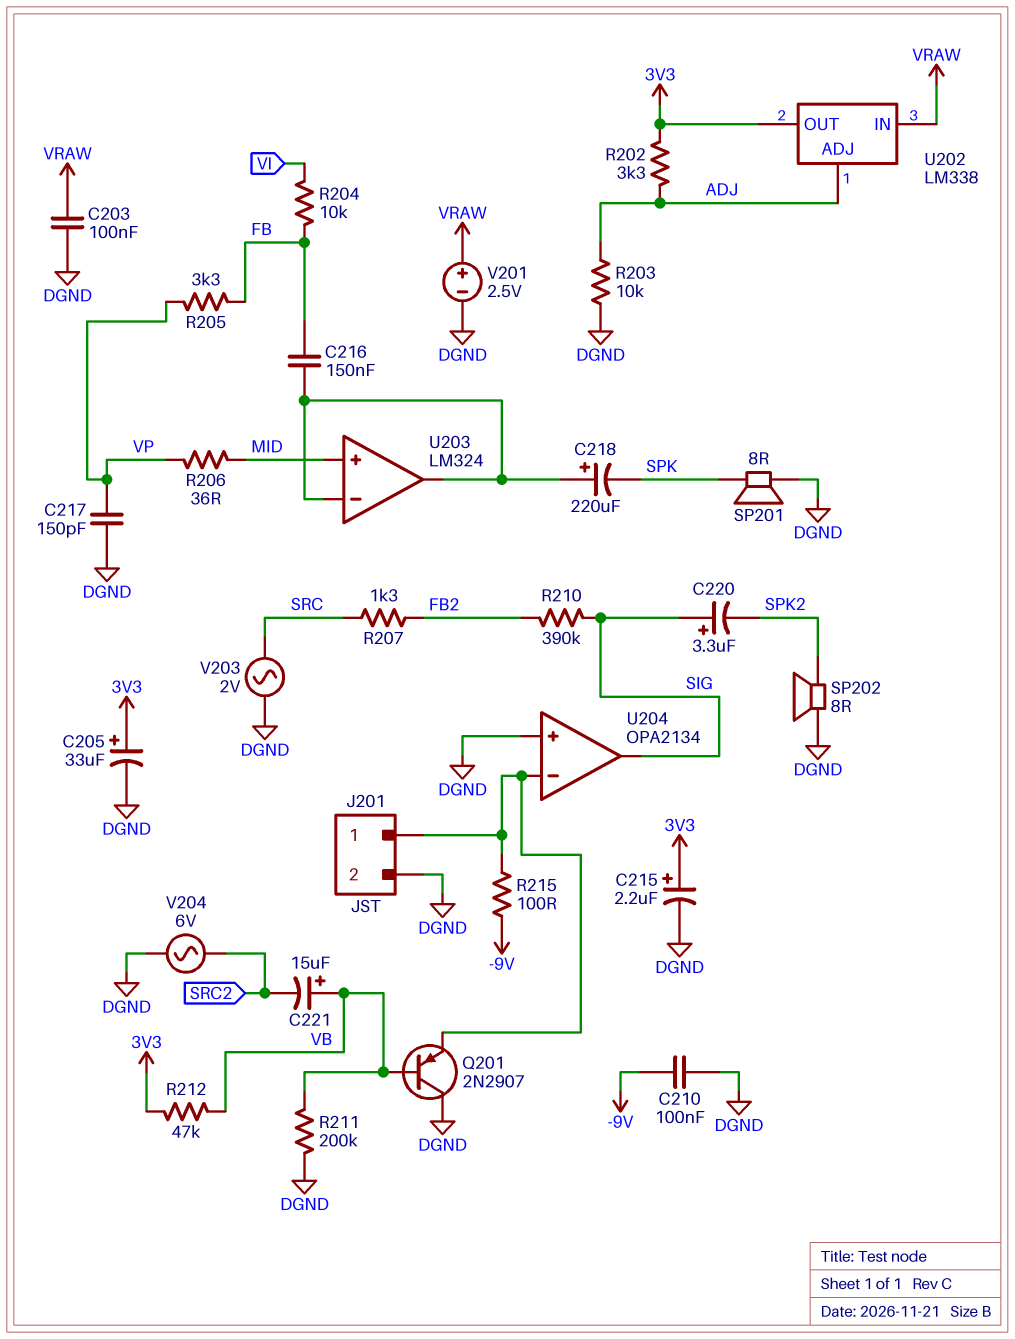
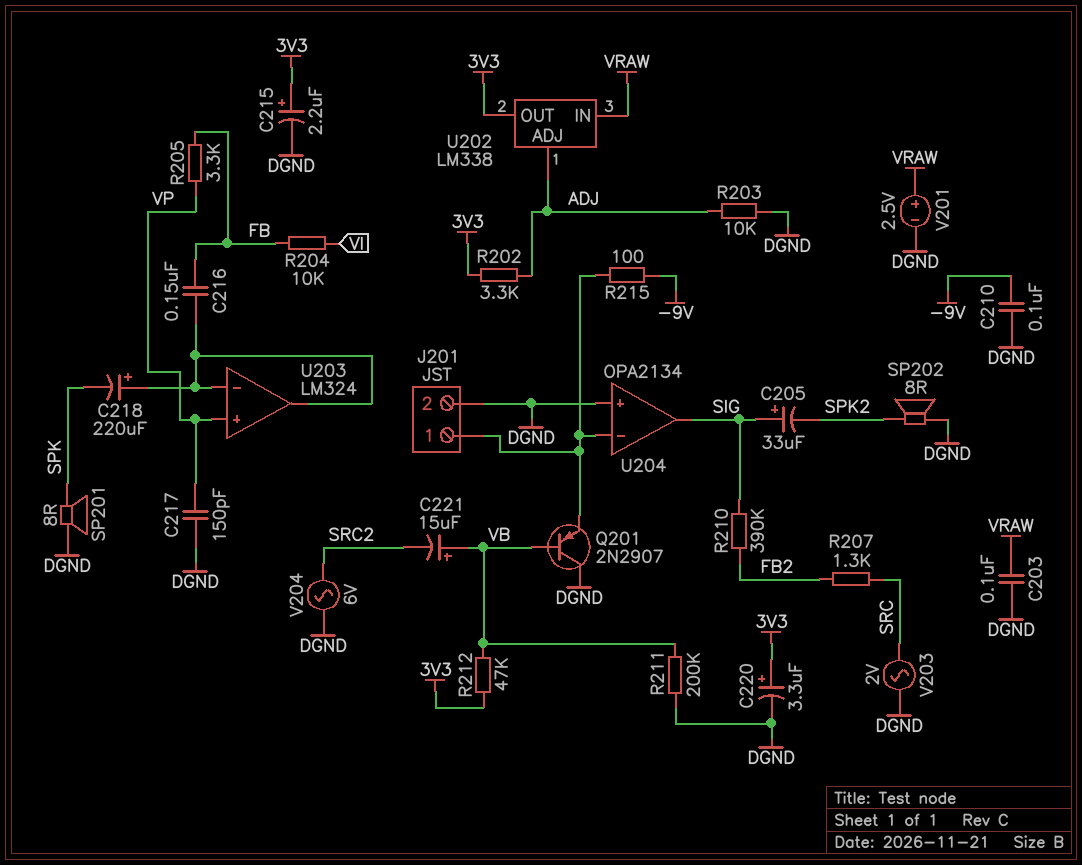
C205: 33uF (plus 3V3, minus DGND) -> 33uF (plus SIG, minus SPK2)
C220: 3.3uF (plus SIG, minus SPK2) -> 3.3uF (plus 3V3, minus DGND)
R206: 36 (MID, VP) -> none
U203 pin in+: MID -> VP

